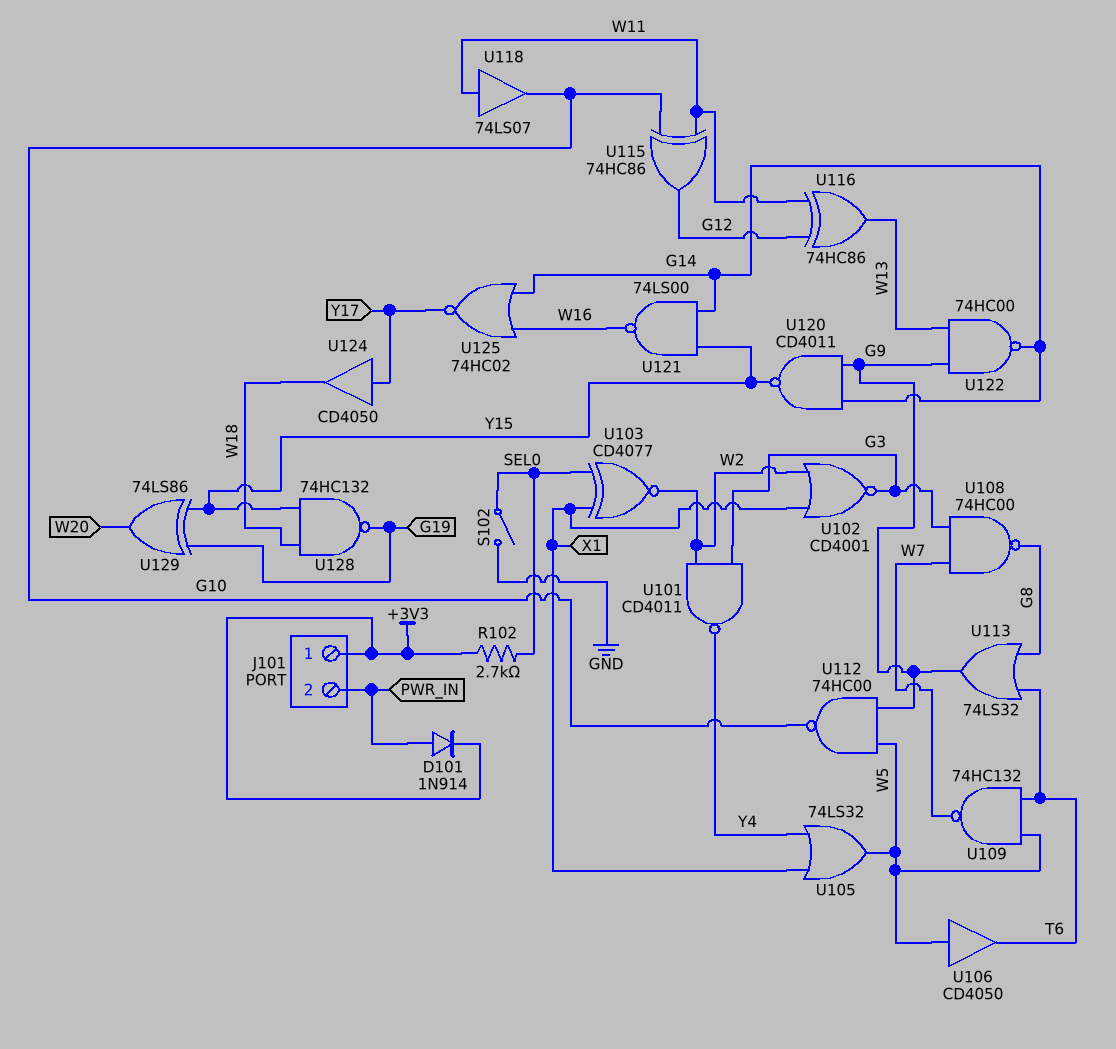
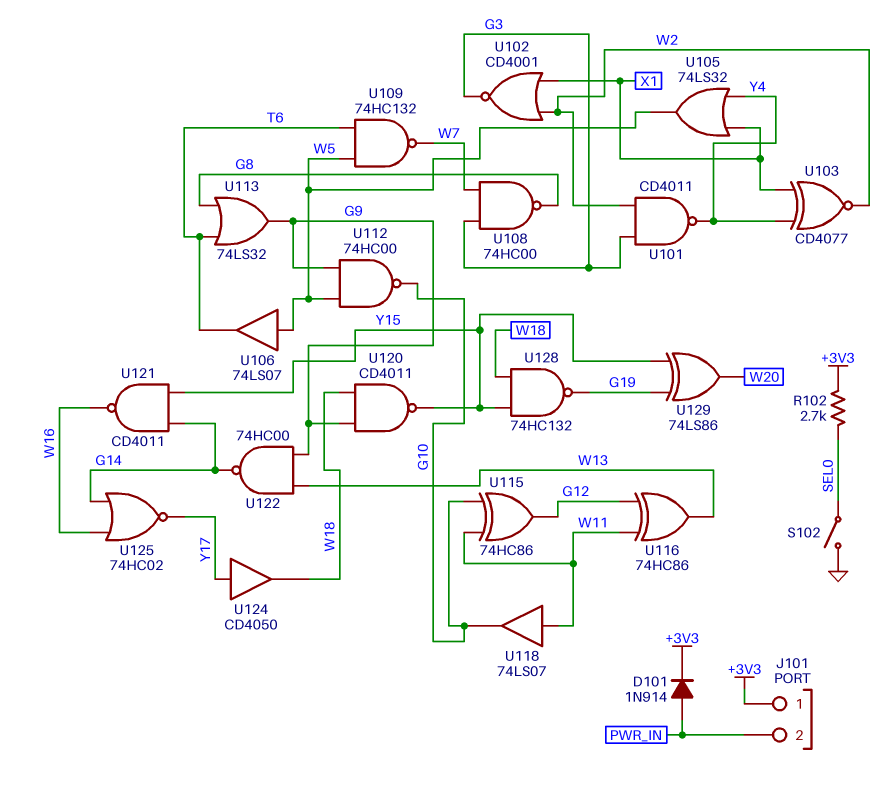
U103: XNOR CD4077 (in SEL0, in X1, out W2) -> XNOR CD4077 (in X1, in Y4, out W2)
U106: buffer CD4050 (in W5, out T6) -> buffer 74LS07 (in W5, out T6)
U120: NAND CD4011 (in G9, in G14, out Y15) -> NAND CD4011 (in G9, in W18, out Y15)
U121: NAND 74LS00 (in G14, in Y15, out W16) -> NAND CD4011 (in G14, in Y15, out W16)

